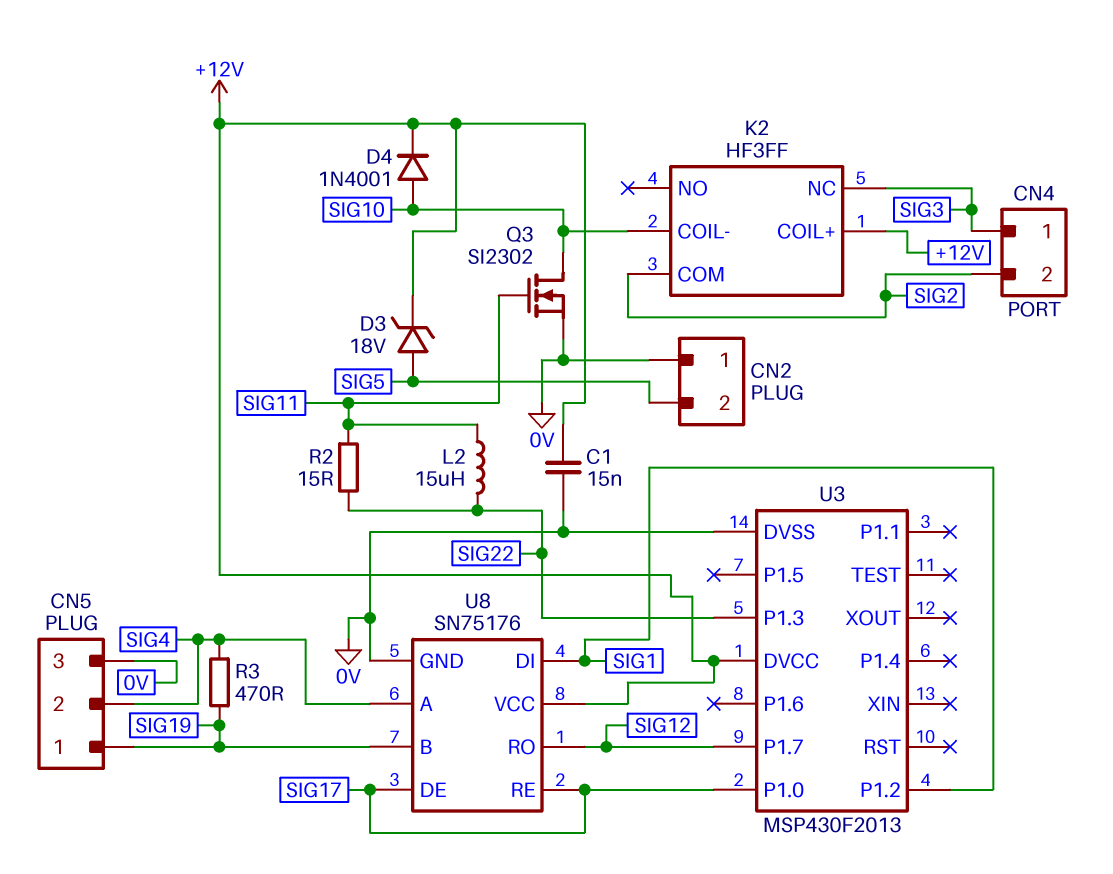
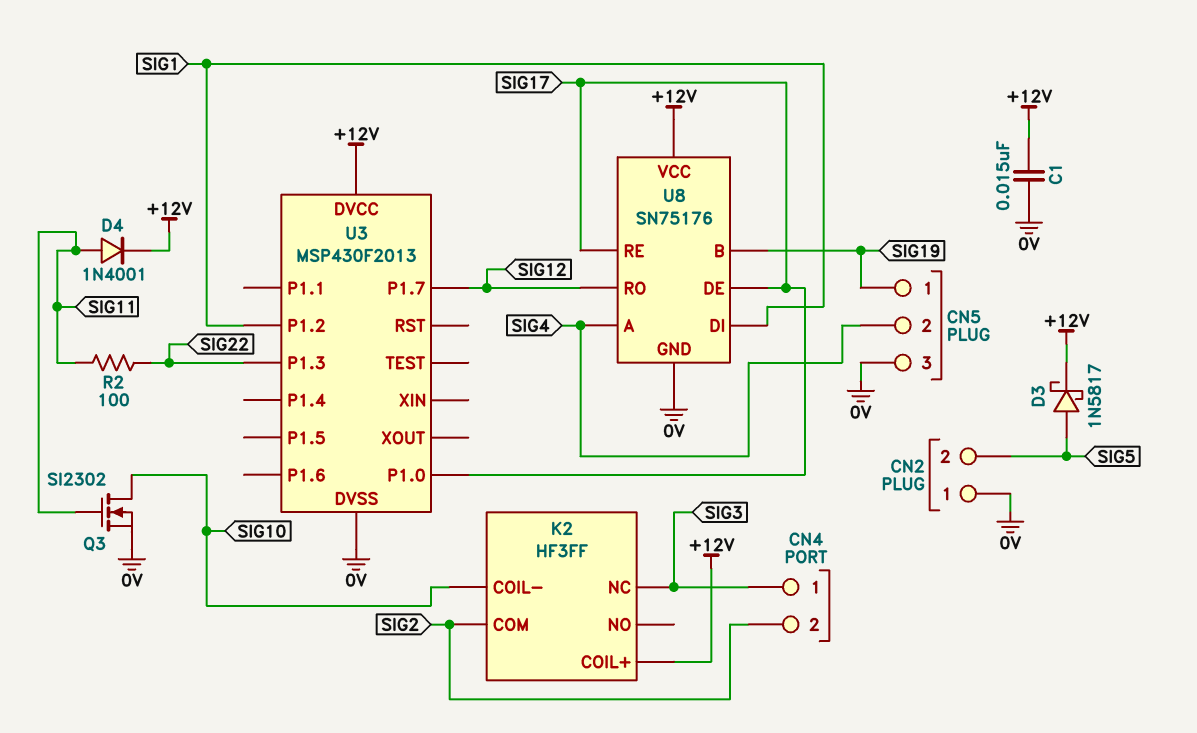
D3: zener 18V (A SIG5, K +12V) -> schottky 1N5817 (A SIG5, K +12V)
D4: diode 1N4001 (A SIG10, K +12V) -> diode 1N4001 (A SIG11, K +12V)
L2: 15uH (SIG11, SIG22) -> none
R2: 15 (SIG11, SIG22) -> 100 (SIG11, SIG22)
R3: 470 (SIG4, SIG19) -> none

